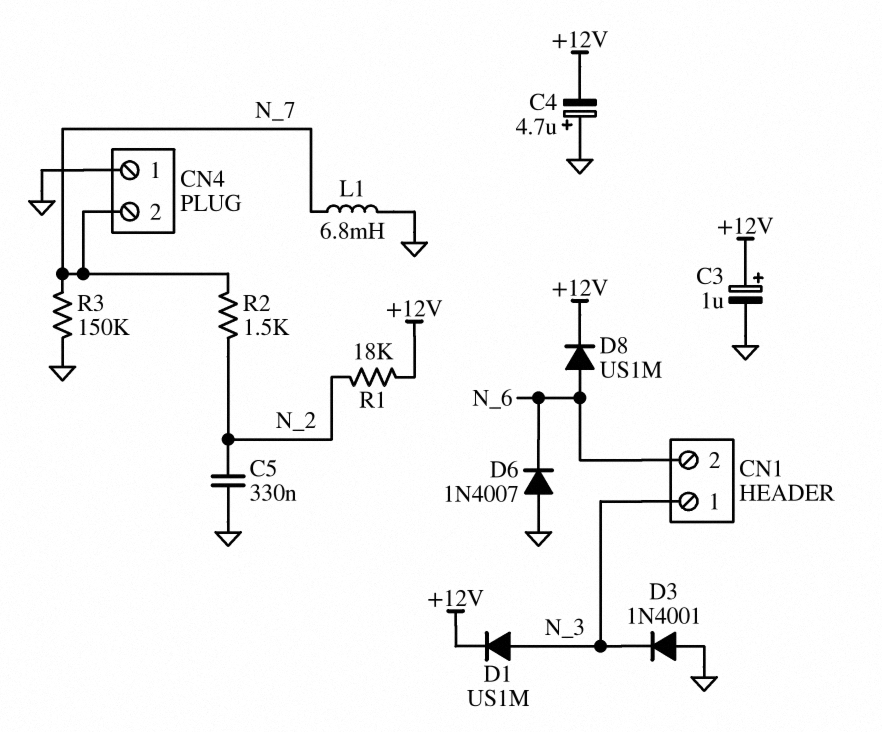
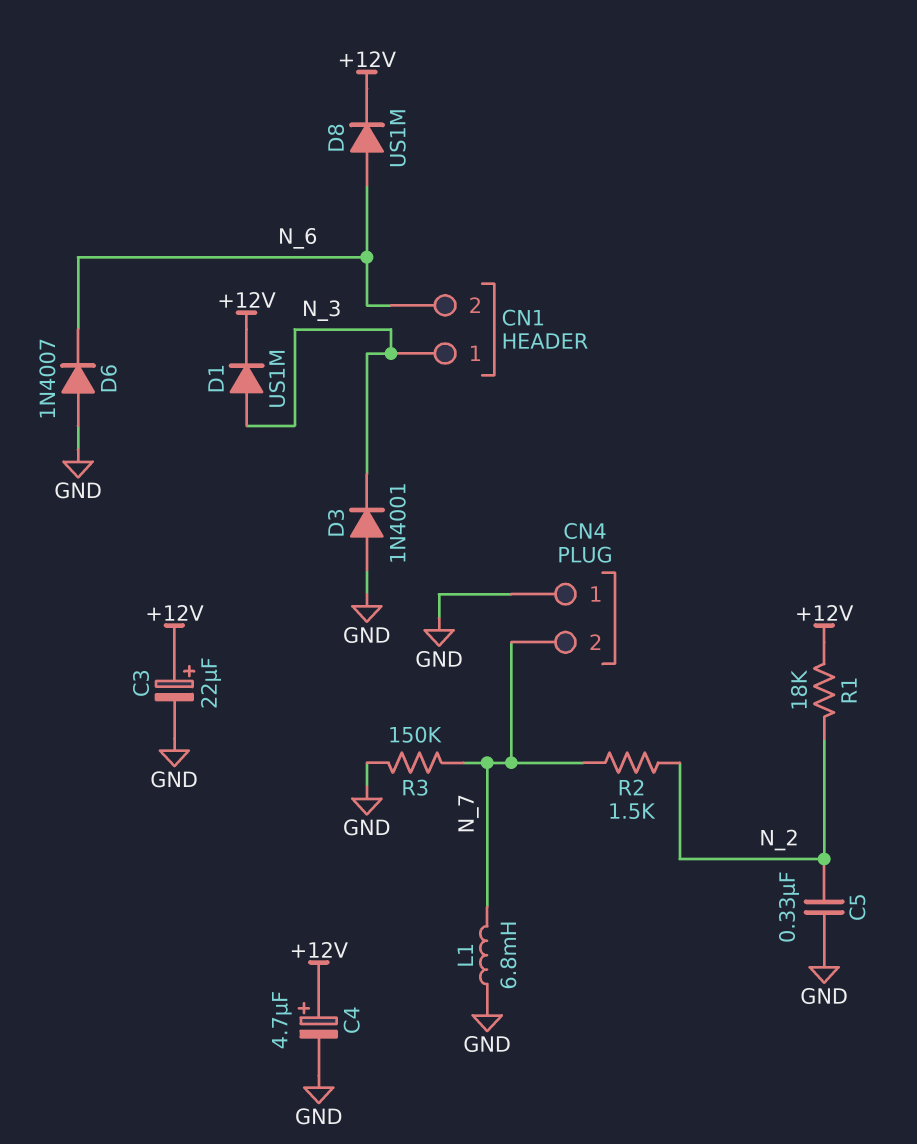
C3: 1uF (plus +12V, minus GND) -> 22uF (plus +12V, minus GND)
C4: 4.7uF (plus GND, minus +12V) -> 4.7uF (plus +12V, minus GND)

